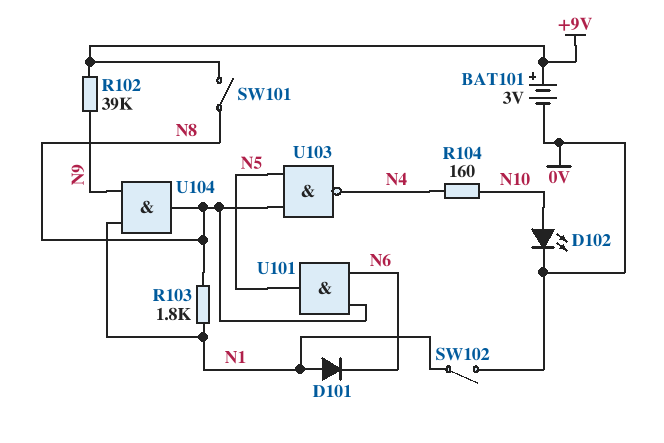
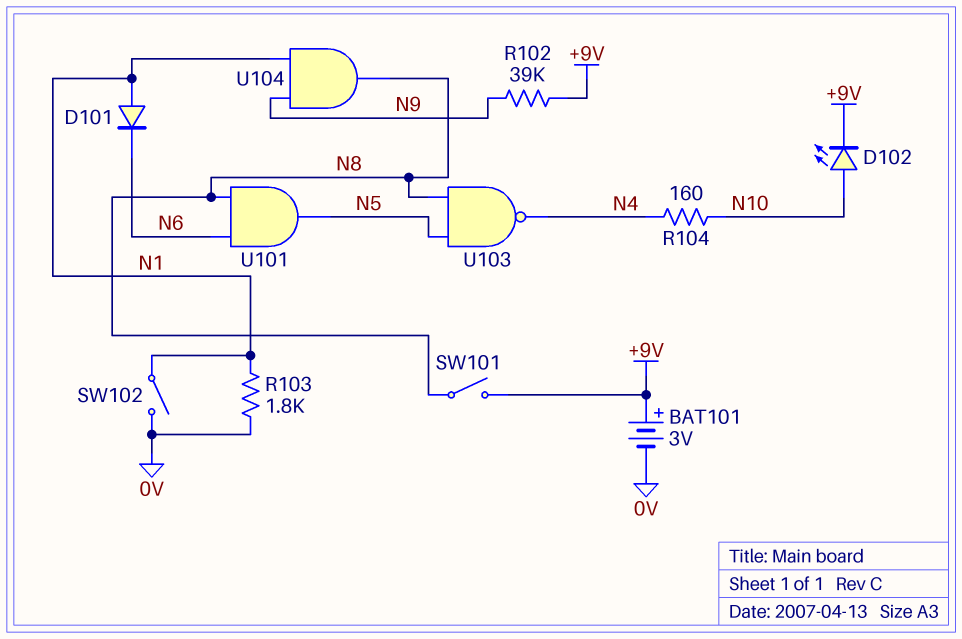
D102: LED (A N10, K 0V) -> LED (A N10, K +9V)
R103: 1.8k (N1, N8) -> 1.8k (0V, N1)

